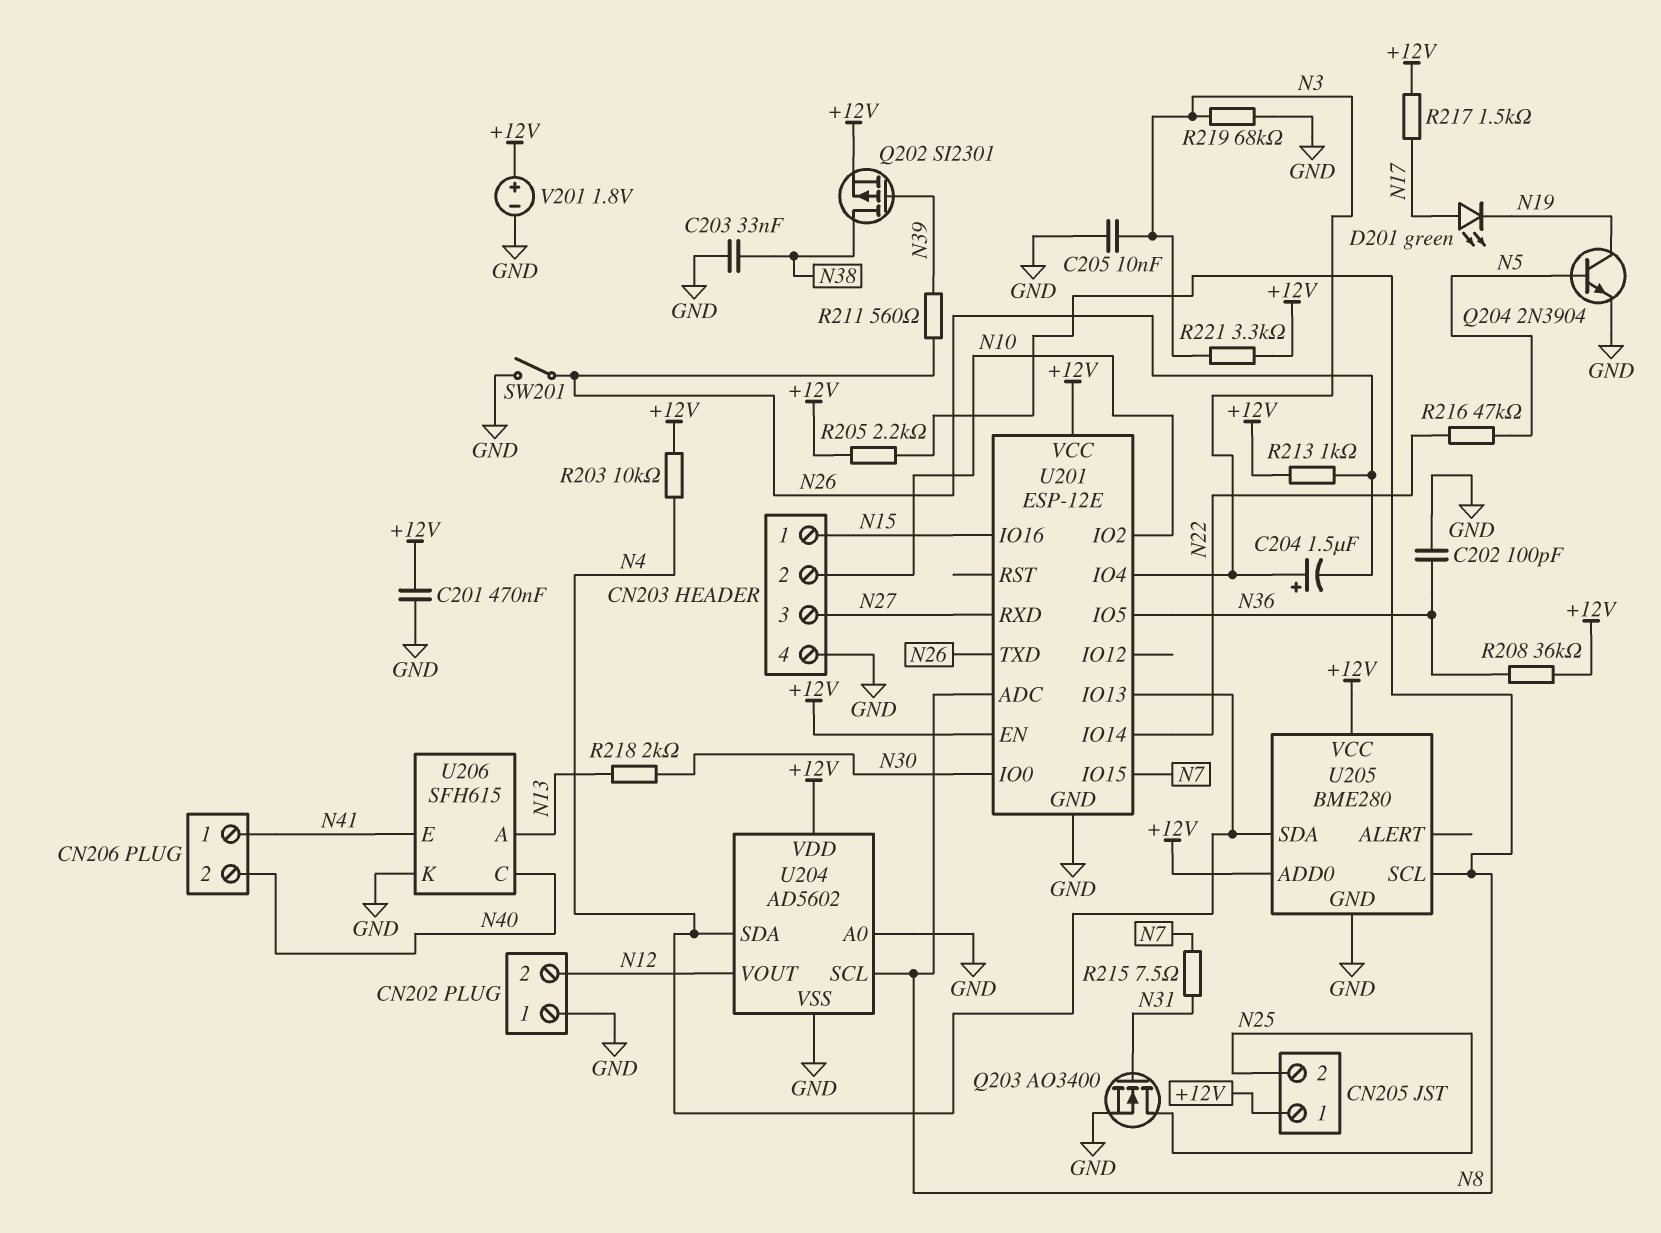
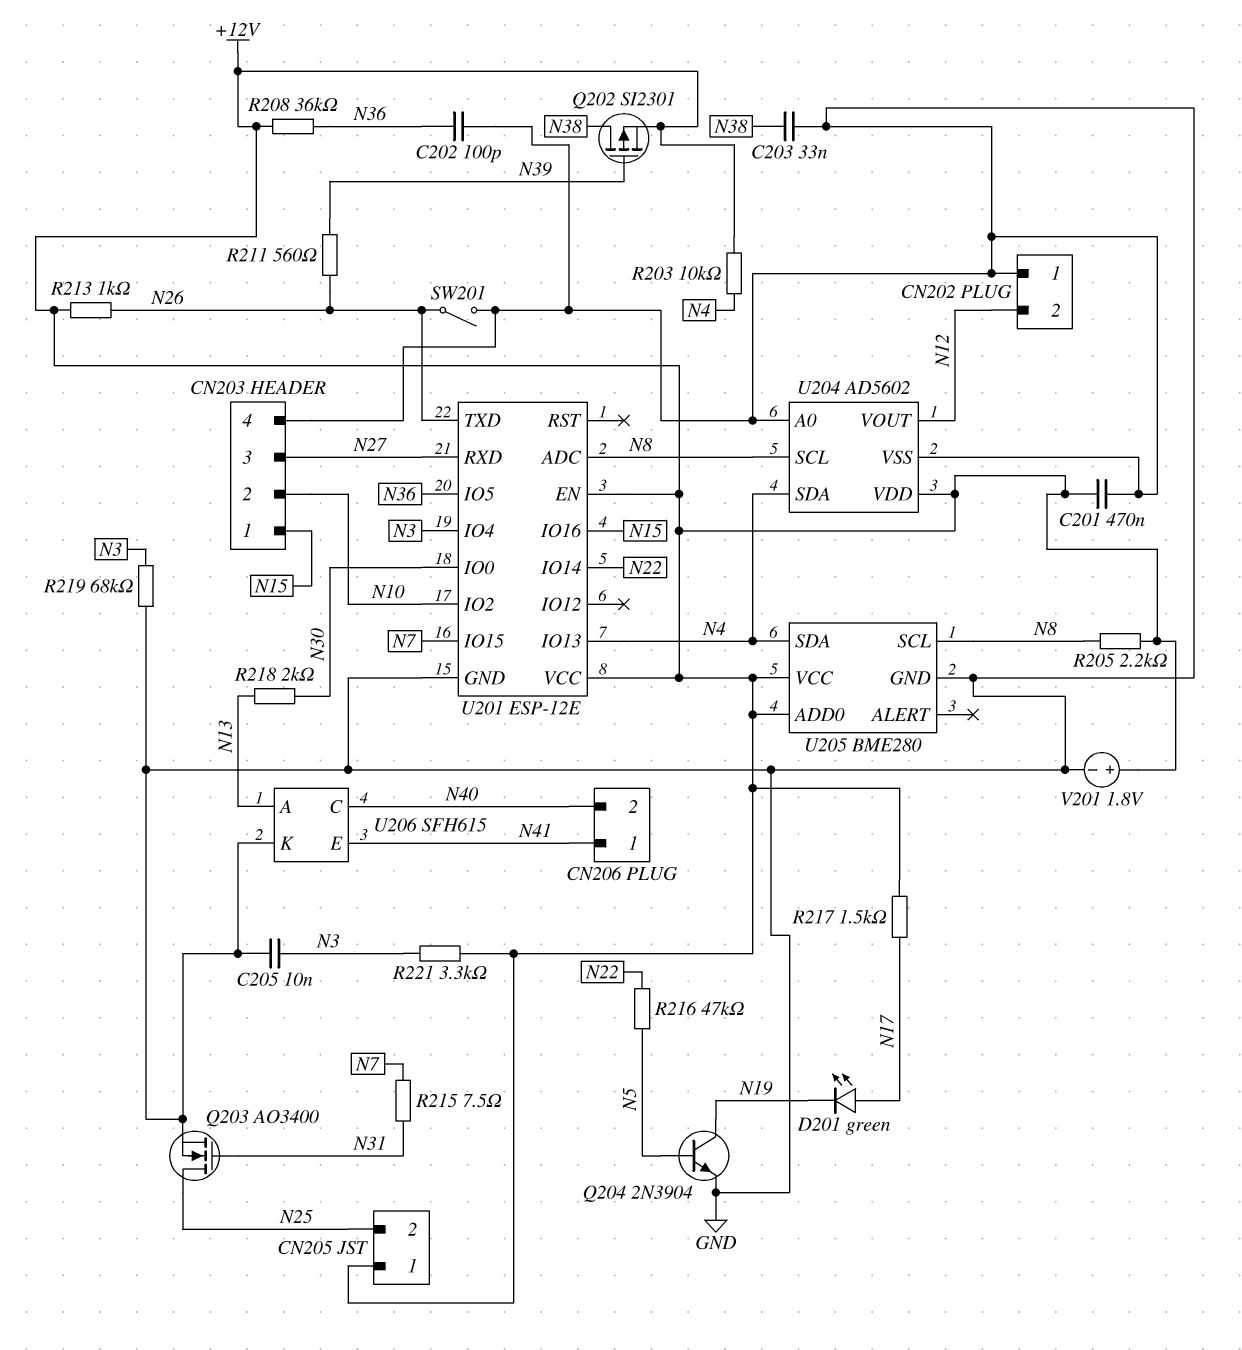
C204: 1.5uF (plus N3, minus N26) -> none

